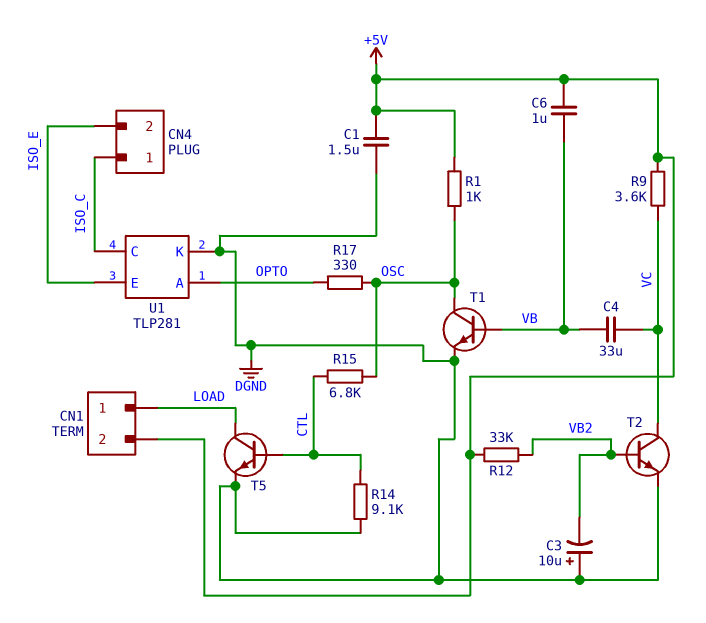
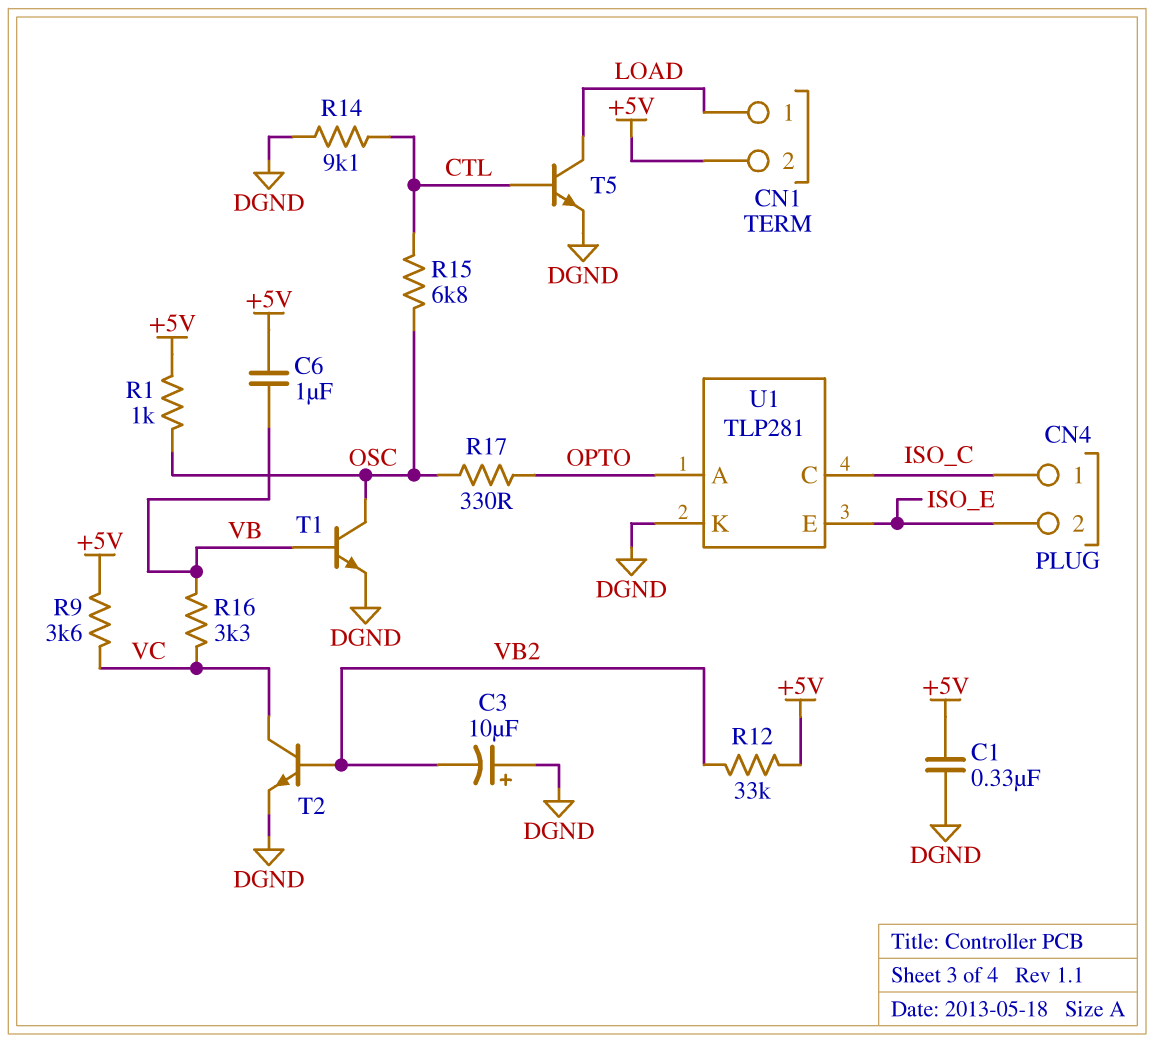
C1: 1.5uF (+5V, DGND) -> 330nF (+5V, DGND)
C4: 33uF (VB, VC) -> none
R16: none -> 3.3k (VB, VC)

